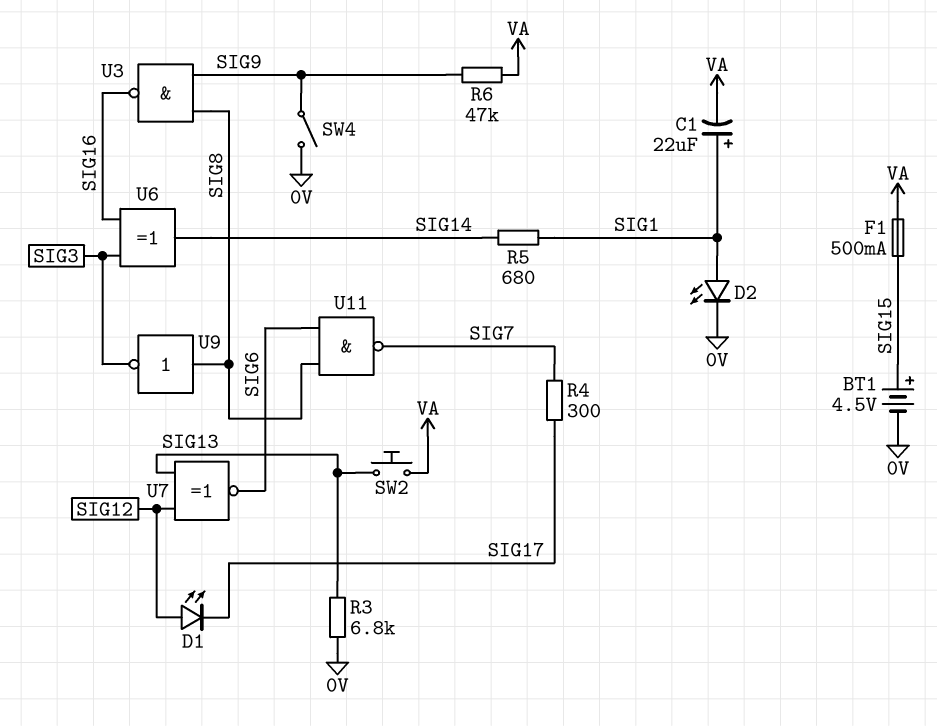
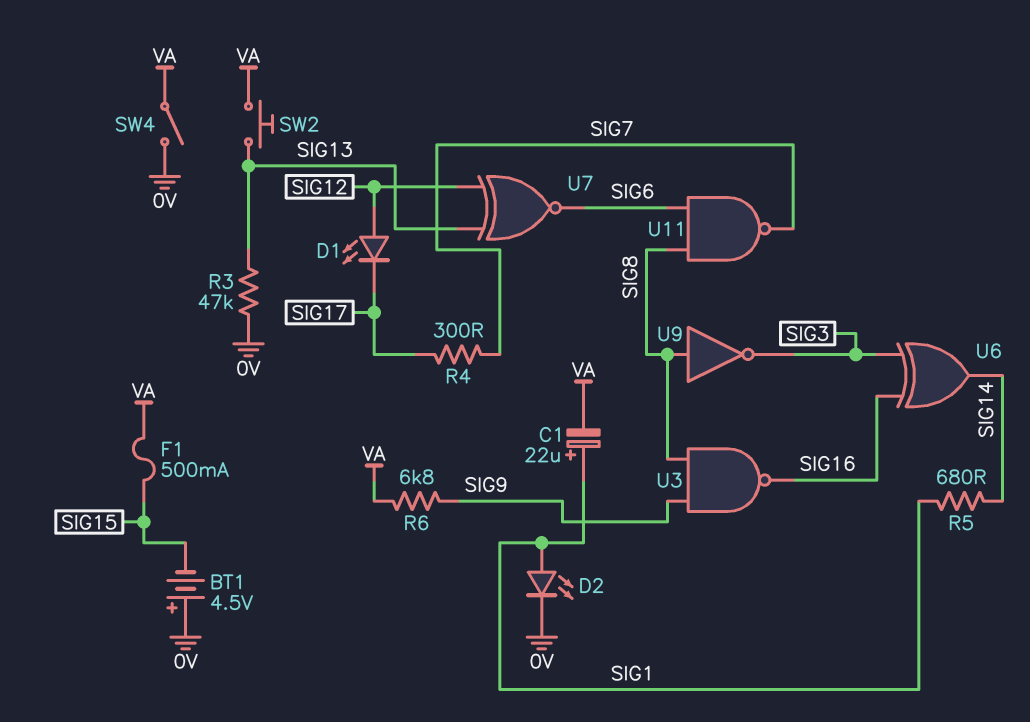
BT1: 4.5V (plus SIG15, minus 0V) -> 4.5V (plus 0V, minus SIG15)
R3: 6.8k (0V, SIG13) -> 47k (0V, SIG13)
R6: 47k (SIG9, VA) -> 6.8k (SIG9, VA)
SW4: switch (0V, SIG9) -> switch (0V, VA)

